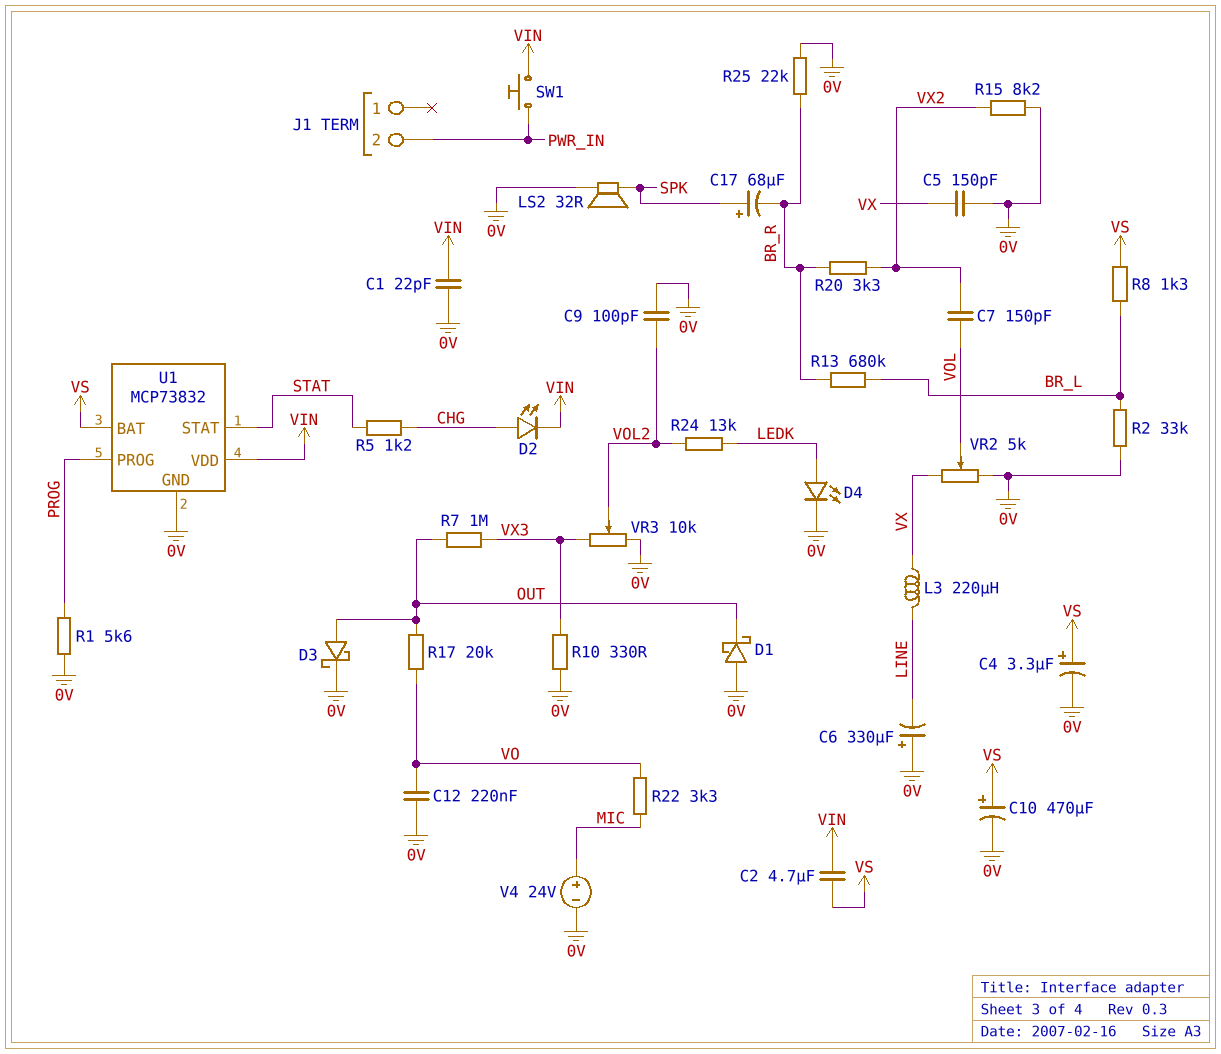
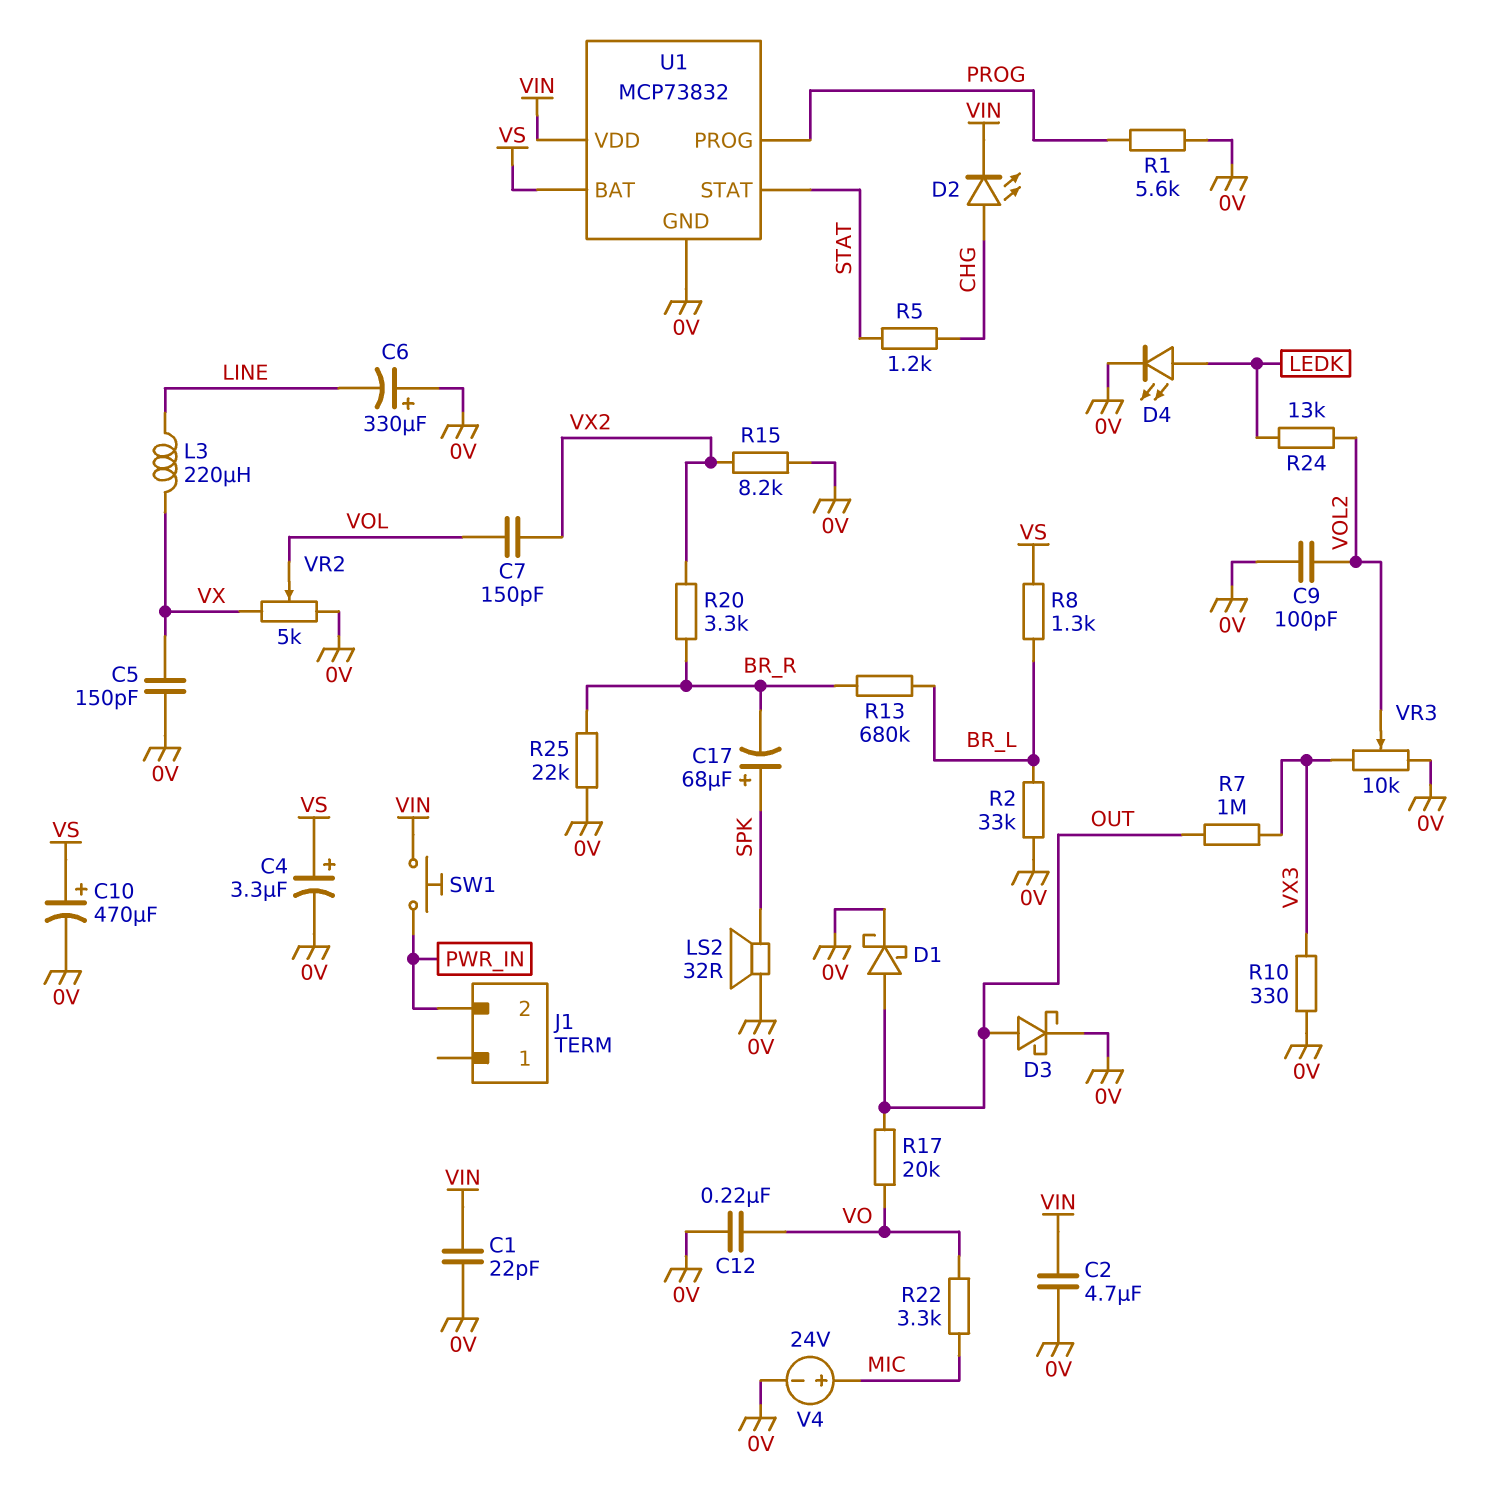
C2: 4.7uF (VIN, VS) -> 4.7uF (0V, VIN)
D1: schottky (A 0V, K OUT) -> schottky (A OUT, K 0V)

